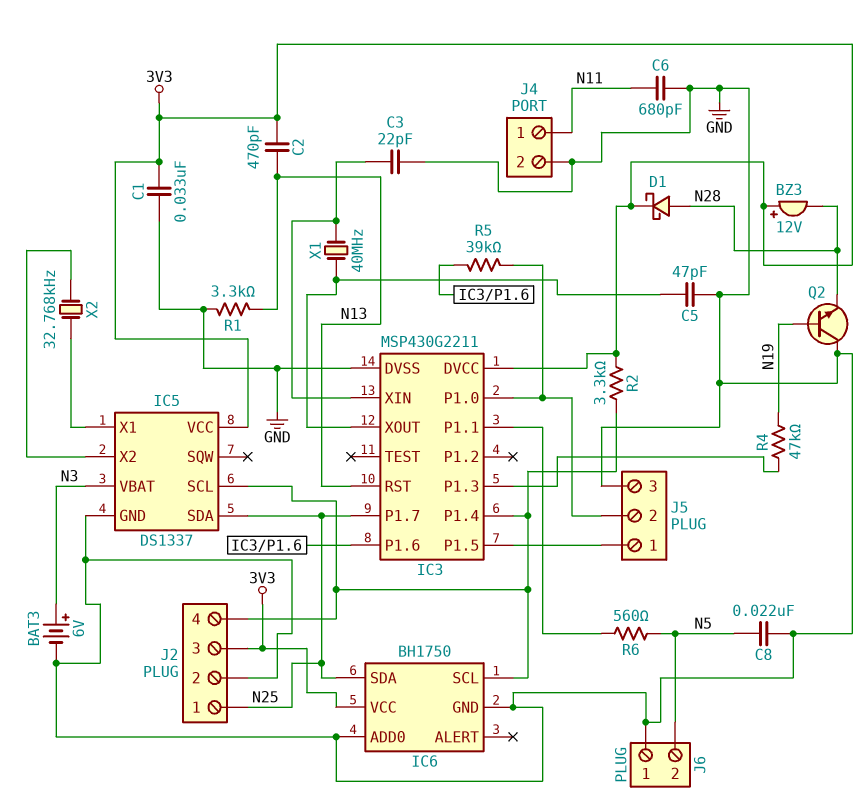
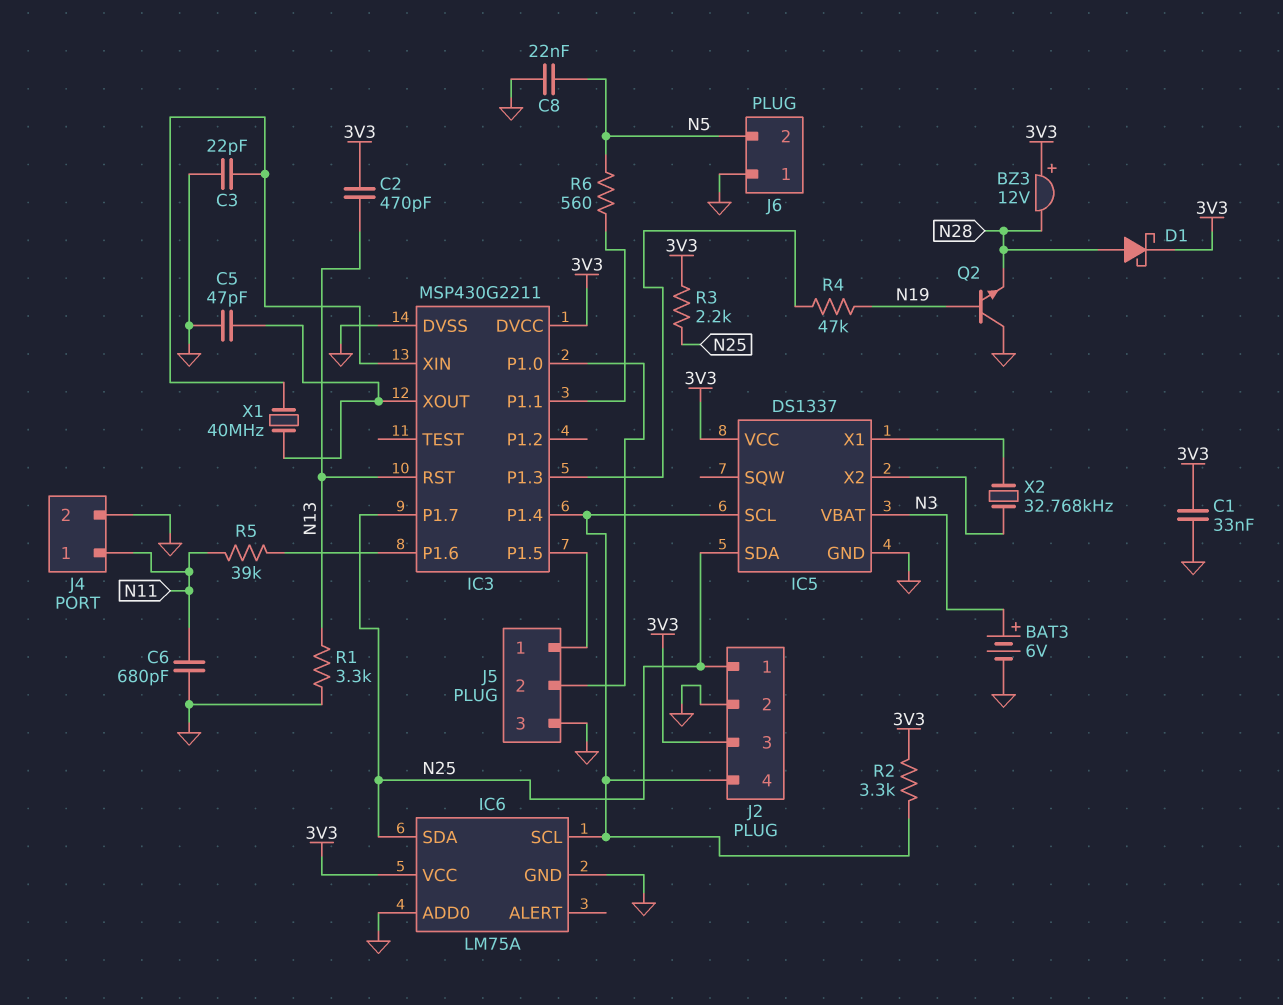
IC6: BH1750 -> LM75A
R3: none -> 2.2k (3V3, N25)
R5: 39k (IC3/P1.0, IC3/P1.6) -> 39k (IC3/P1.6, N11)

